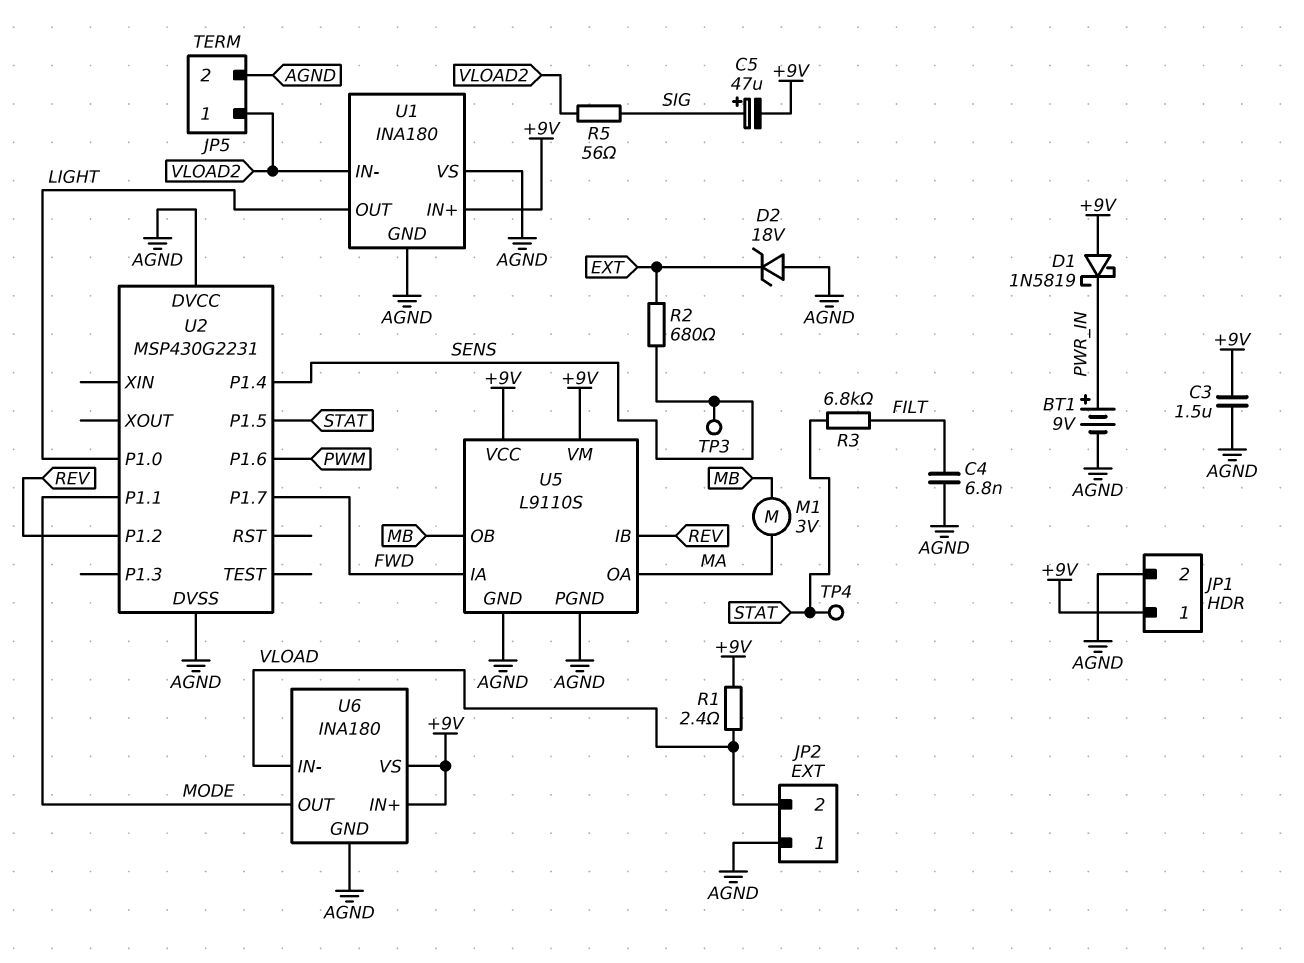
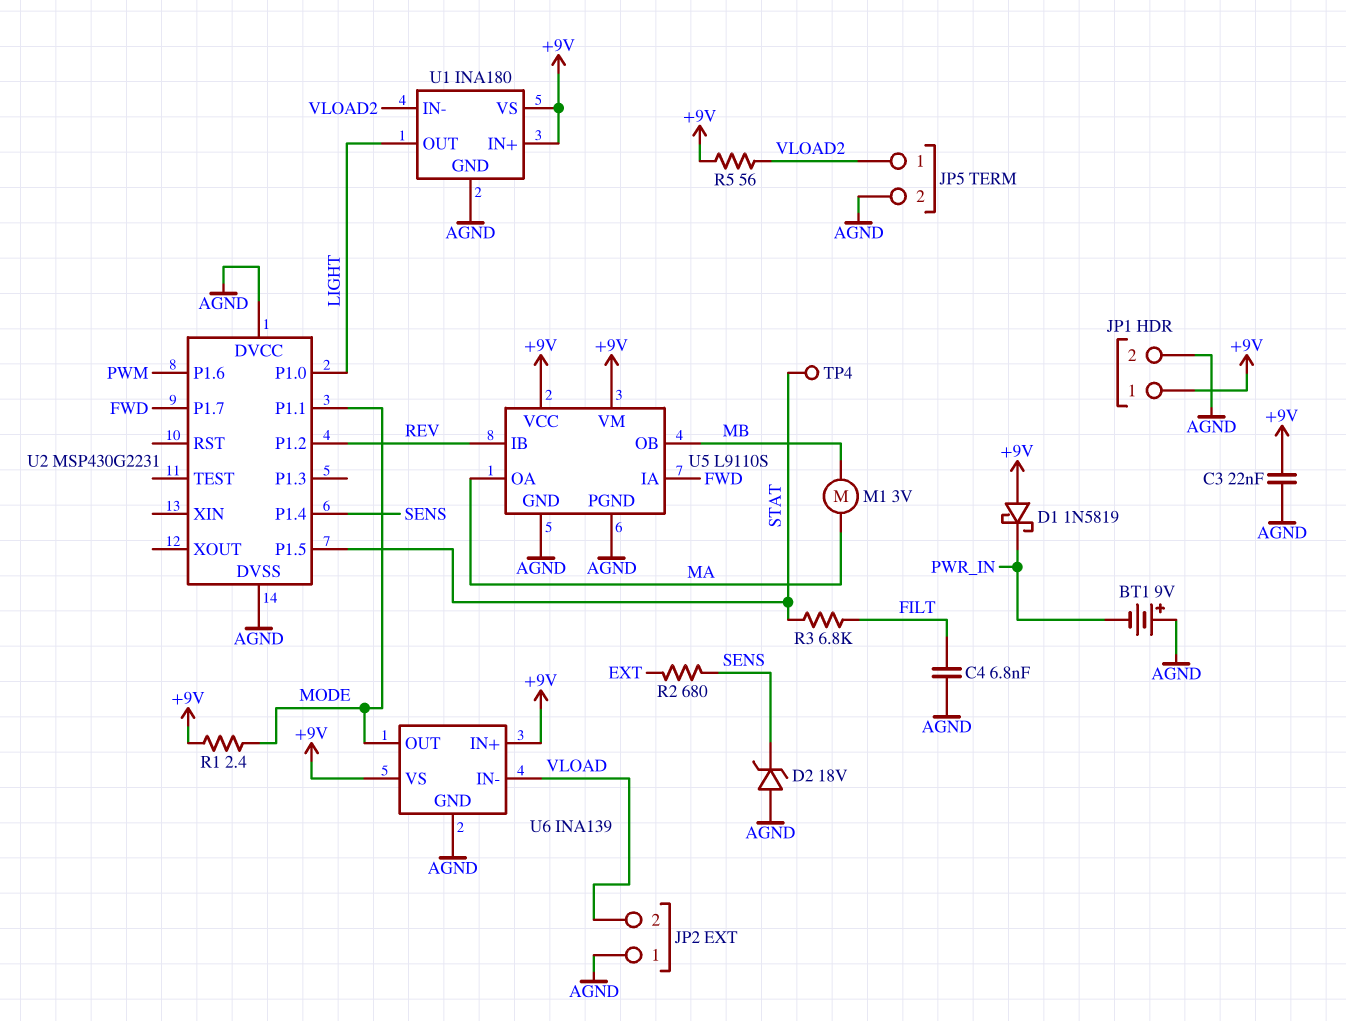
BT1: 9V (plus PWR_IN, minus AGND) -> 9V (plus AGND, minus PWR_IN)
C3: 1.5uF (+9V, AGND) -> 22nF (+9V, AGND)
C5: 47uF (plus SIG, minus +9V) -> none
D2: zener 18V (A AGND, K EXT) -> zener 18V (A AGND, K SENS)
R1: 2.4 (+9V, VLOAD) -> 2.4 (+9V, MODE)
R5: 56 (SIG, VLOAD2) -> 56 (+9V, VLOAD2)
TP3: test point (SENS) -> none
U1 pin VS: AGND -> +9V
U6: INA180 -> INA139

